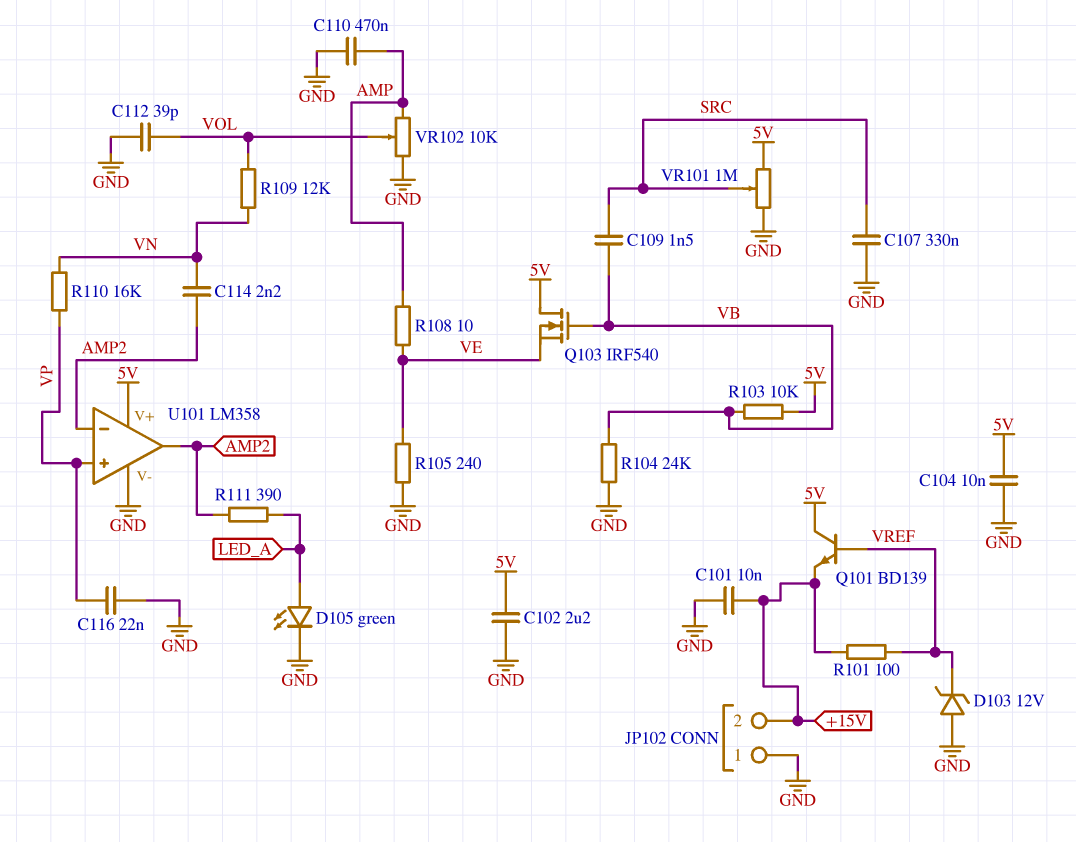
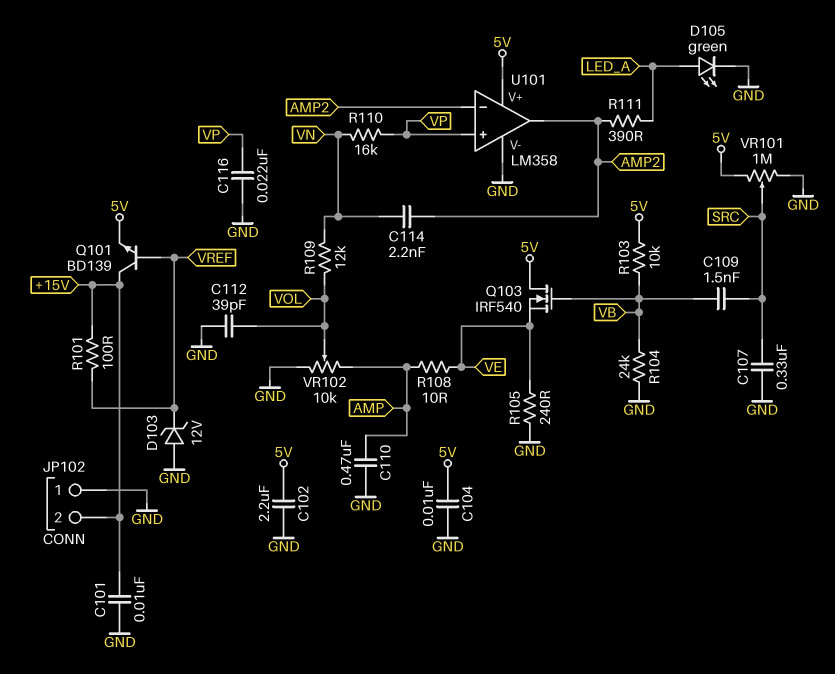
Q101: NPN BD139 (B VREF, C 5V, E +15V) -> NPN BD139 (B VREF, C +15V, E 5V)

